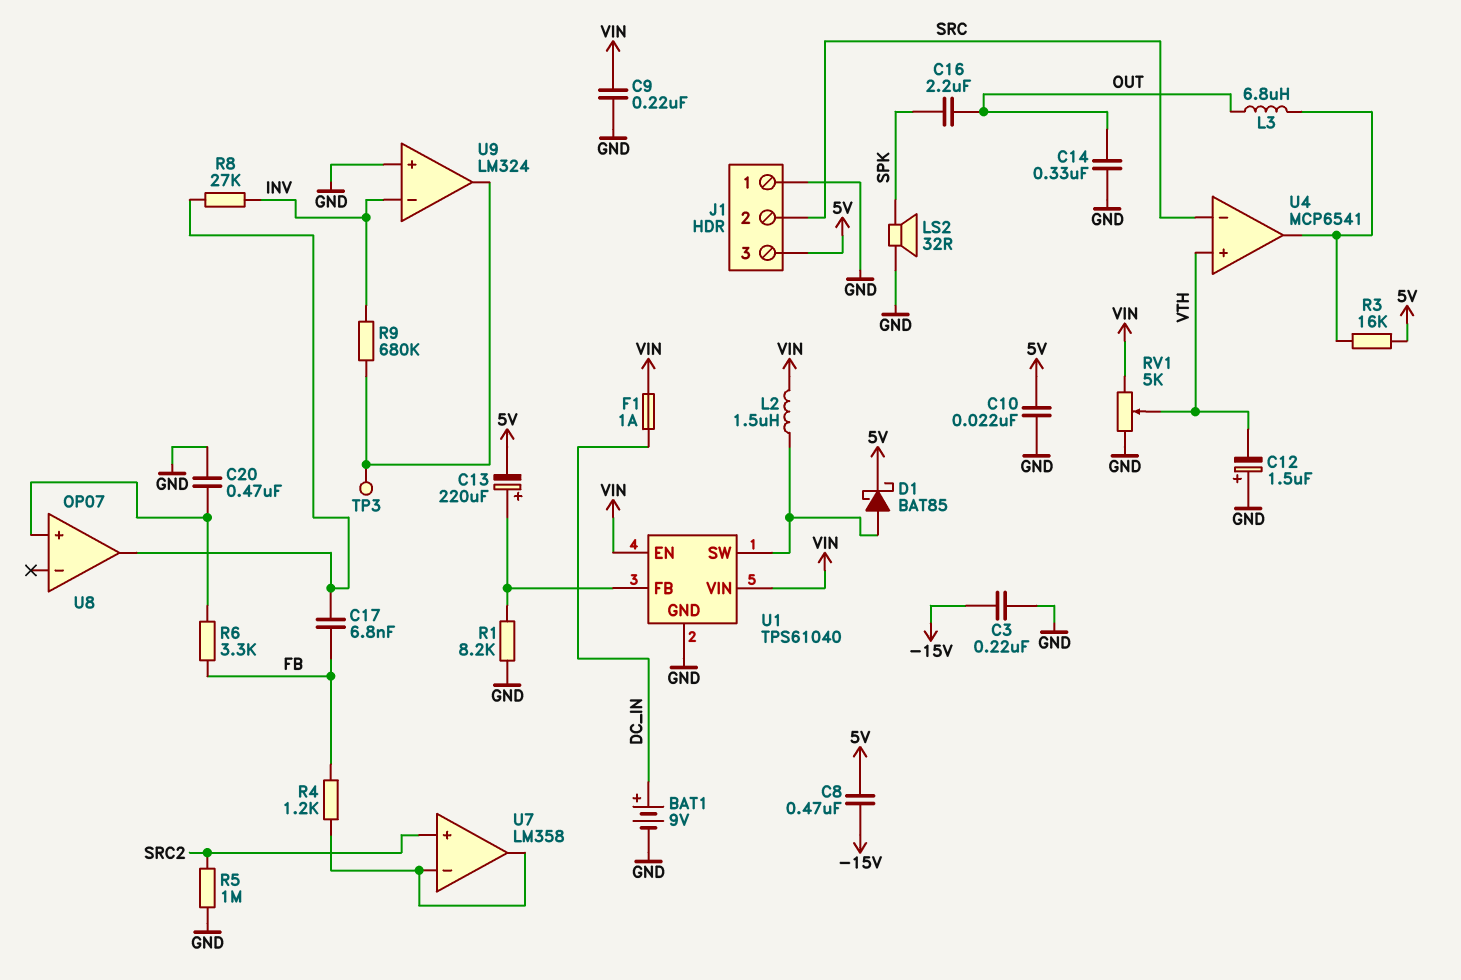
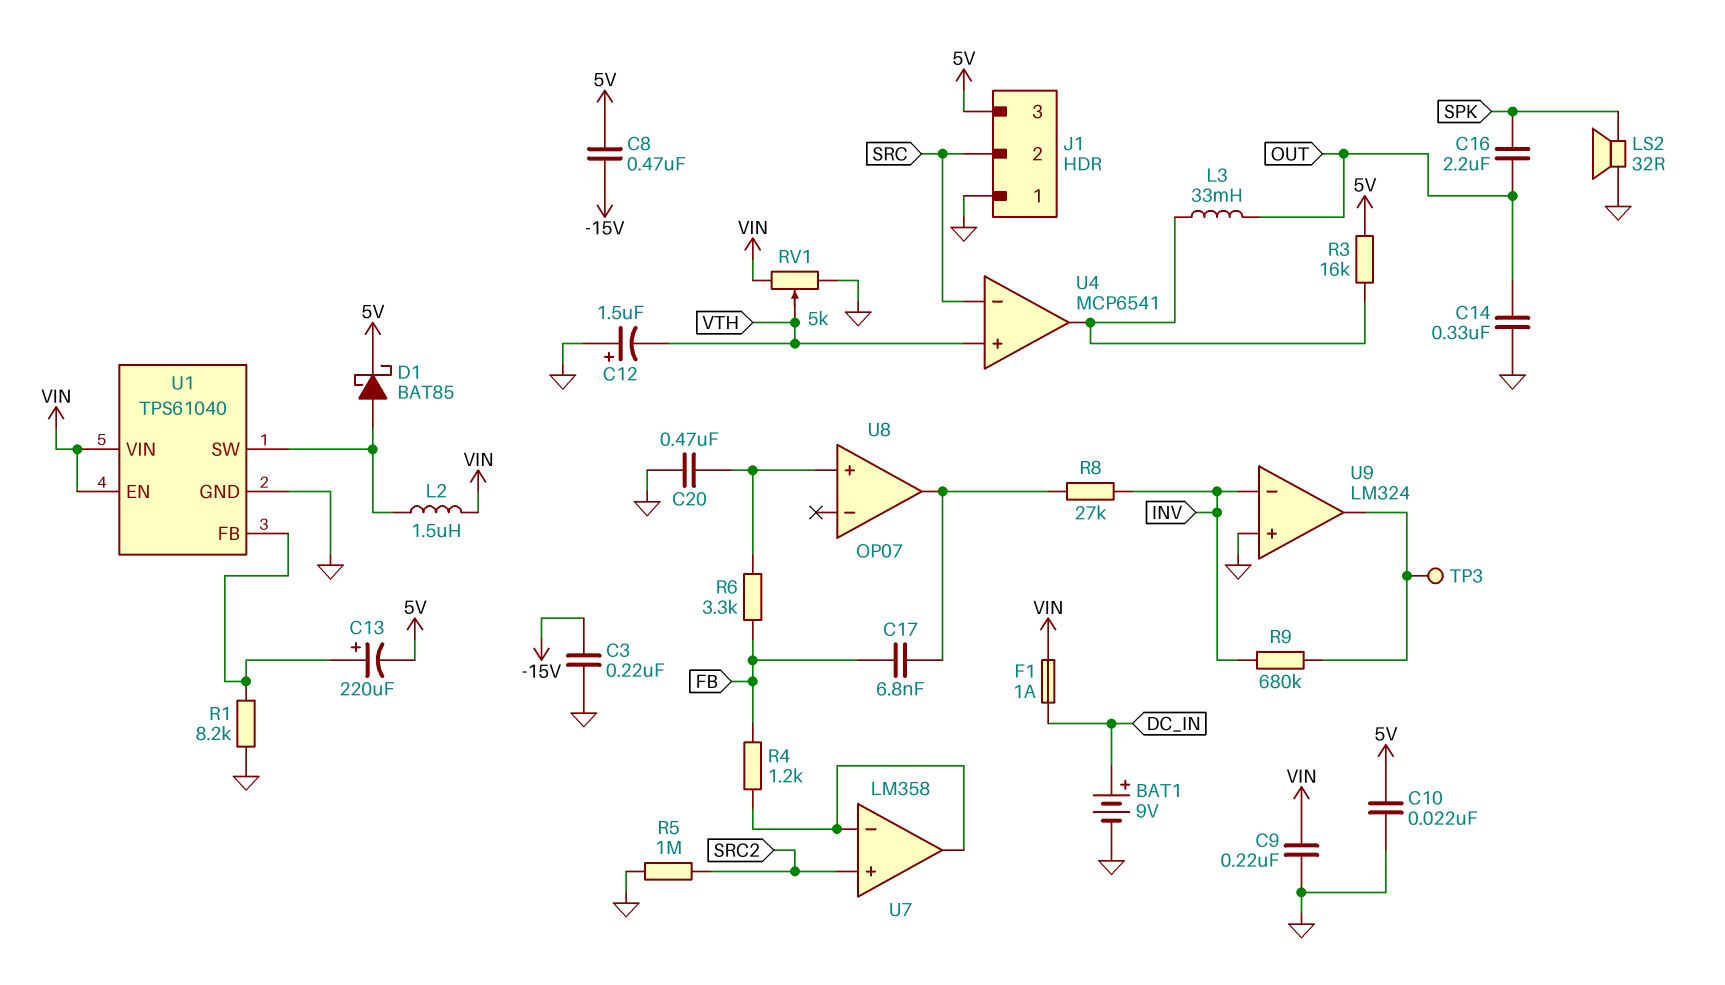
L3: 6.8uH (OUT, U4/out) -> 33mH (OUT, U4/out)

